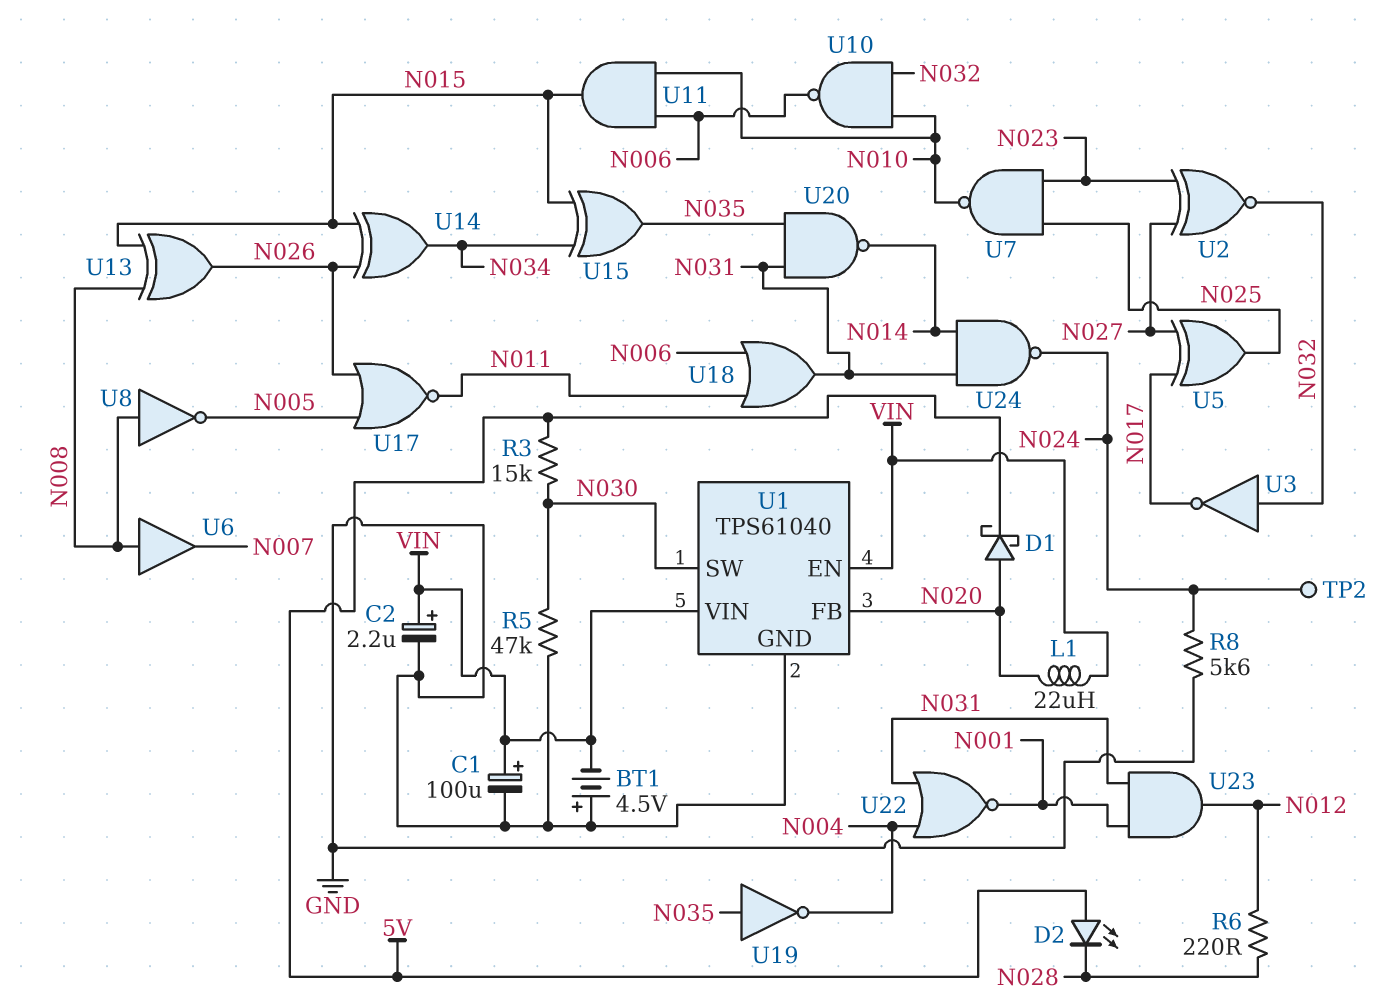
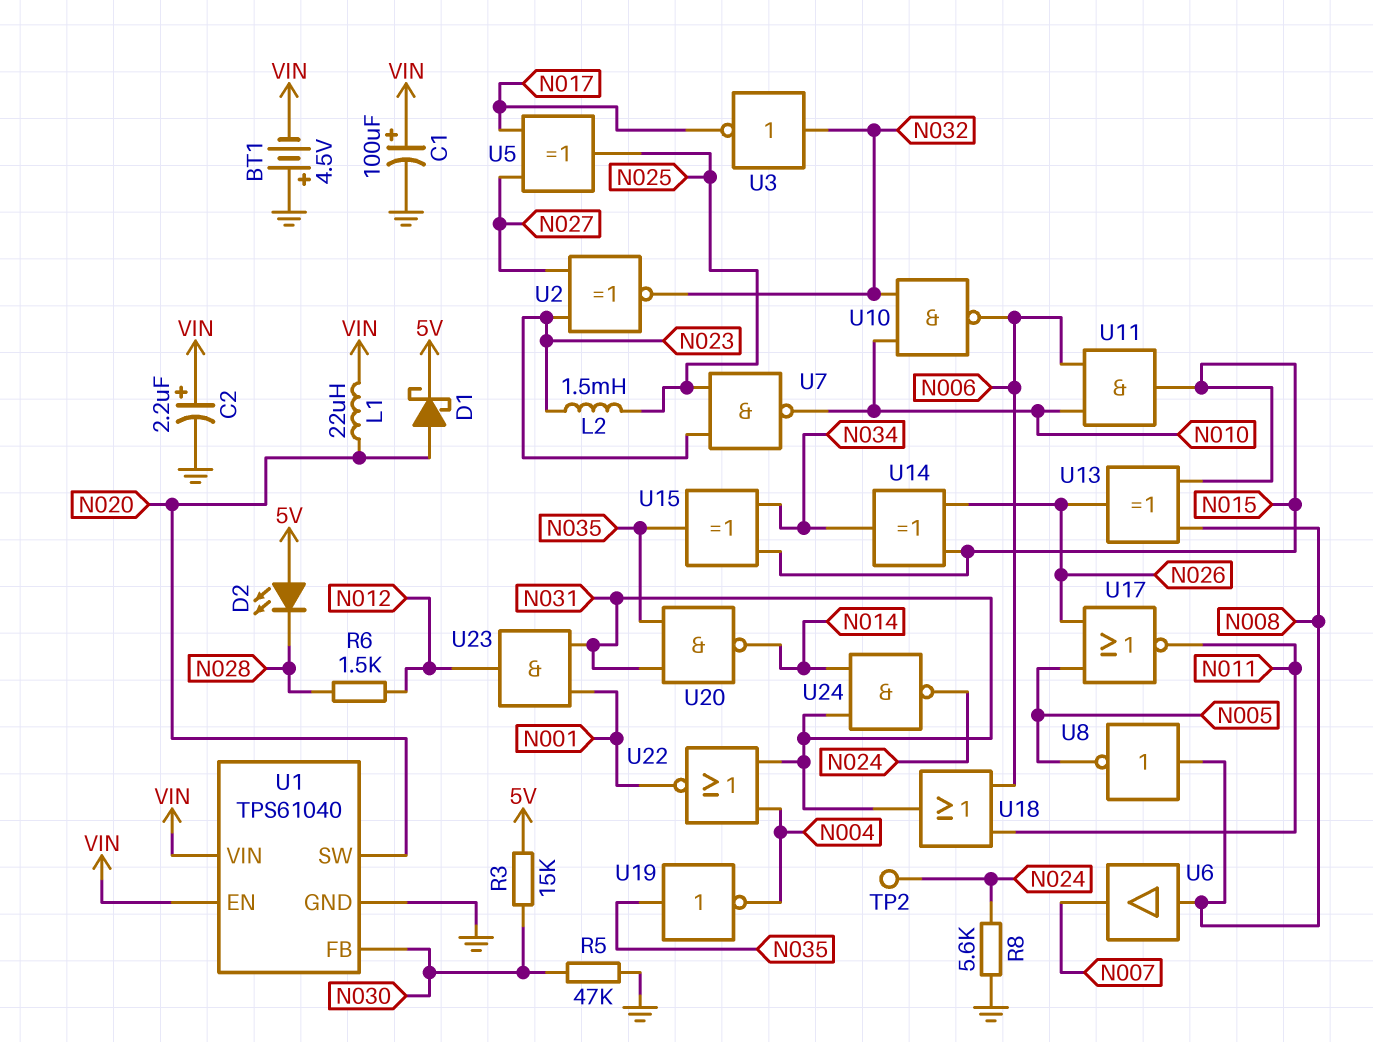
L2: none -> 1.5mH (N023, N025)
R6: 220 (N012, N028) -> 1.5k (N012, N028)
U1 pin FB: N020 -> N030
U1 pin SW: N030 -> N020

